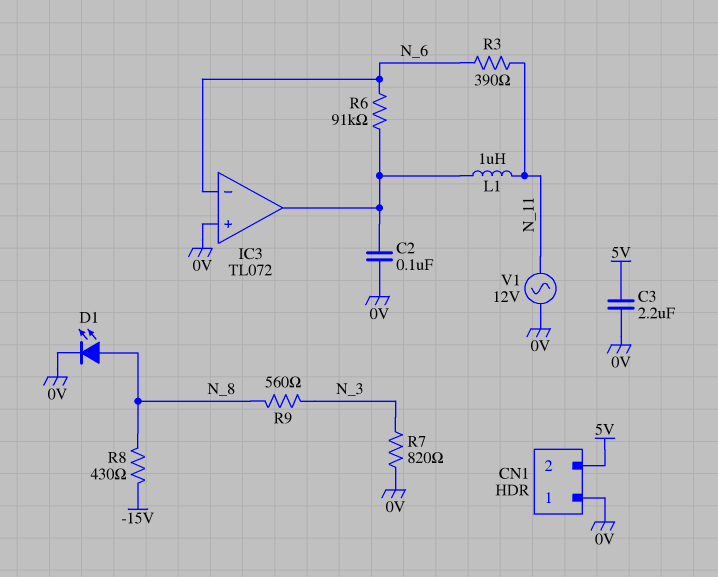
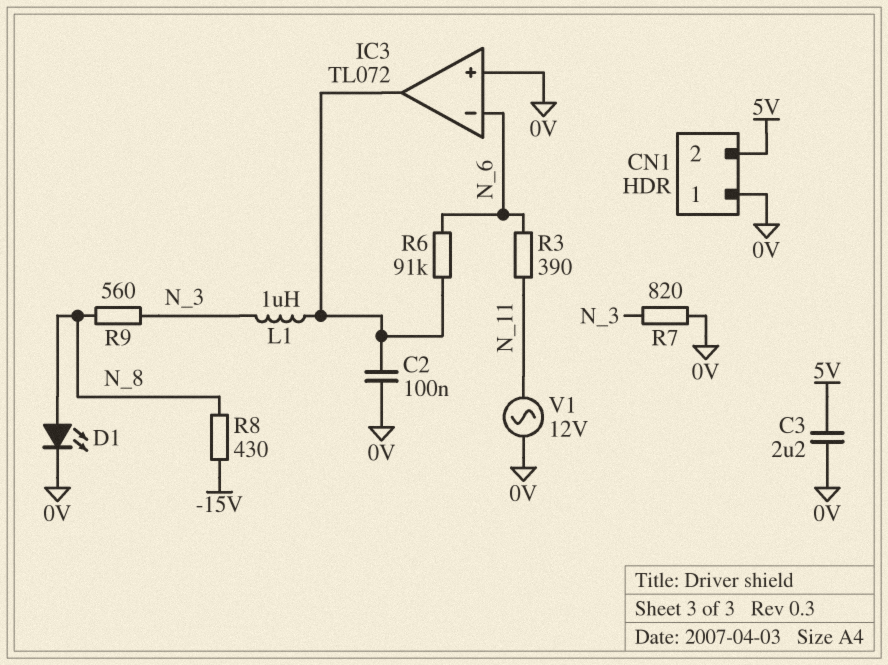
L1: 1uH (IC3/out, N_11) -> 1uH (IC3/out, N_3)

